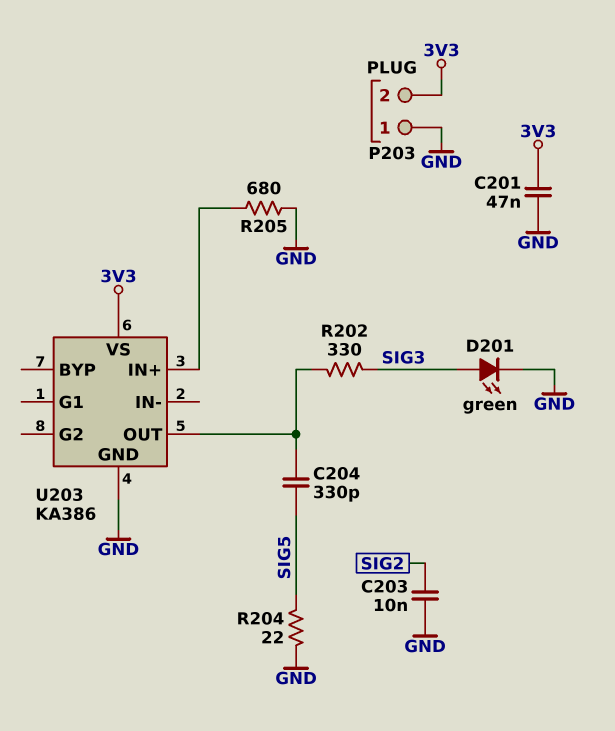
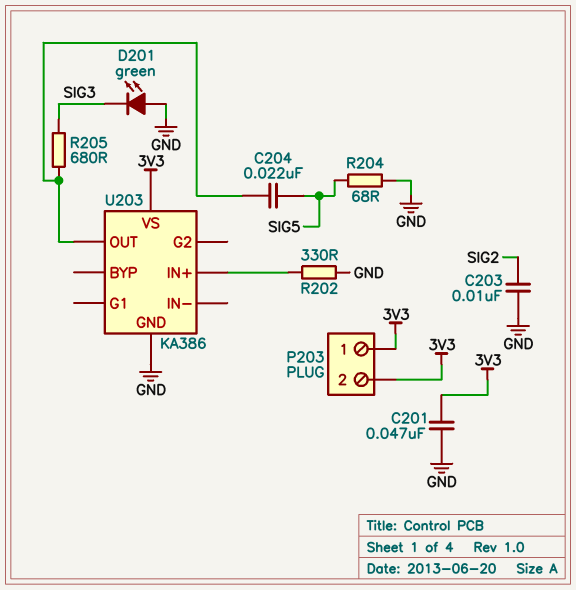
C204: 330pF (SIG5, U203/OUT) -> 22nF (SIG5, U203/OUT)
D201: LED green (A SIG3, K GND) -> LED green (A GND, K SIG3)
P203 pin 1: GND -> 3V3
R202: 330 (SIG3, U203/OUT) -> 330 (GND, U203/IN+)
R204: 22 (GND, SIG5) -> 68 (GND, SIG5)
R205: 680 (GND, U203/IN+) -> 680 (SIG3, U203/OUT)

